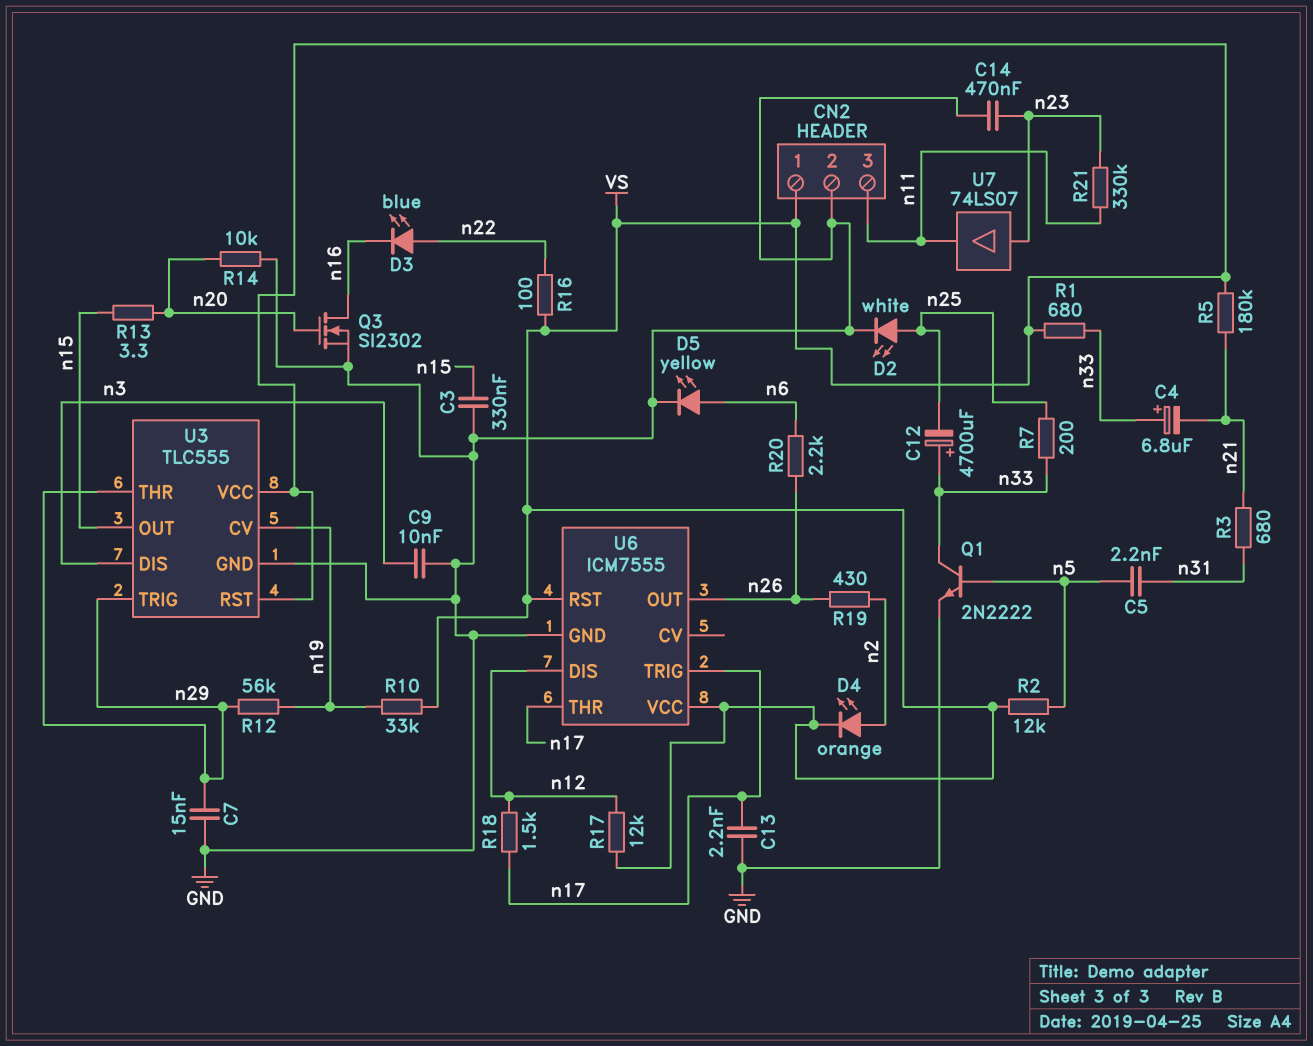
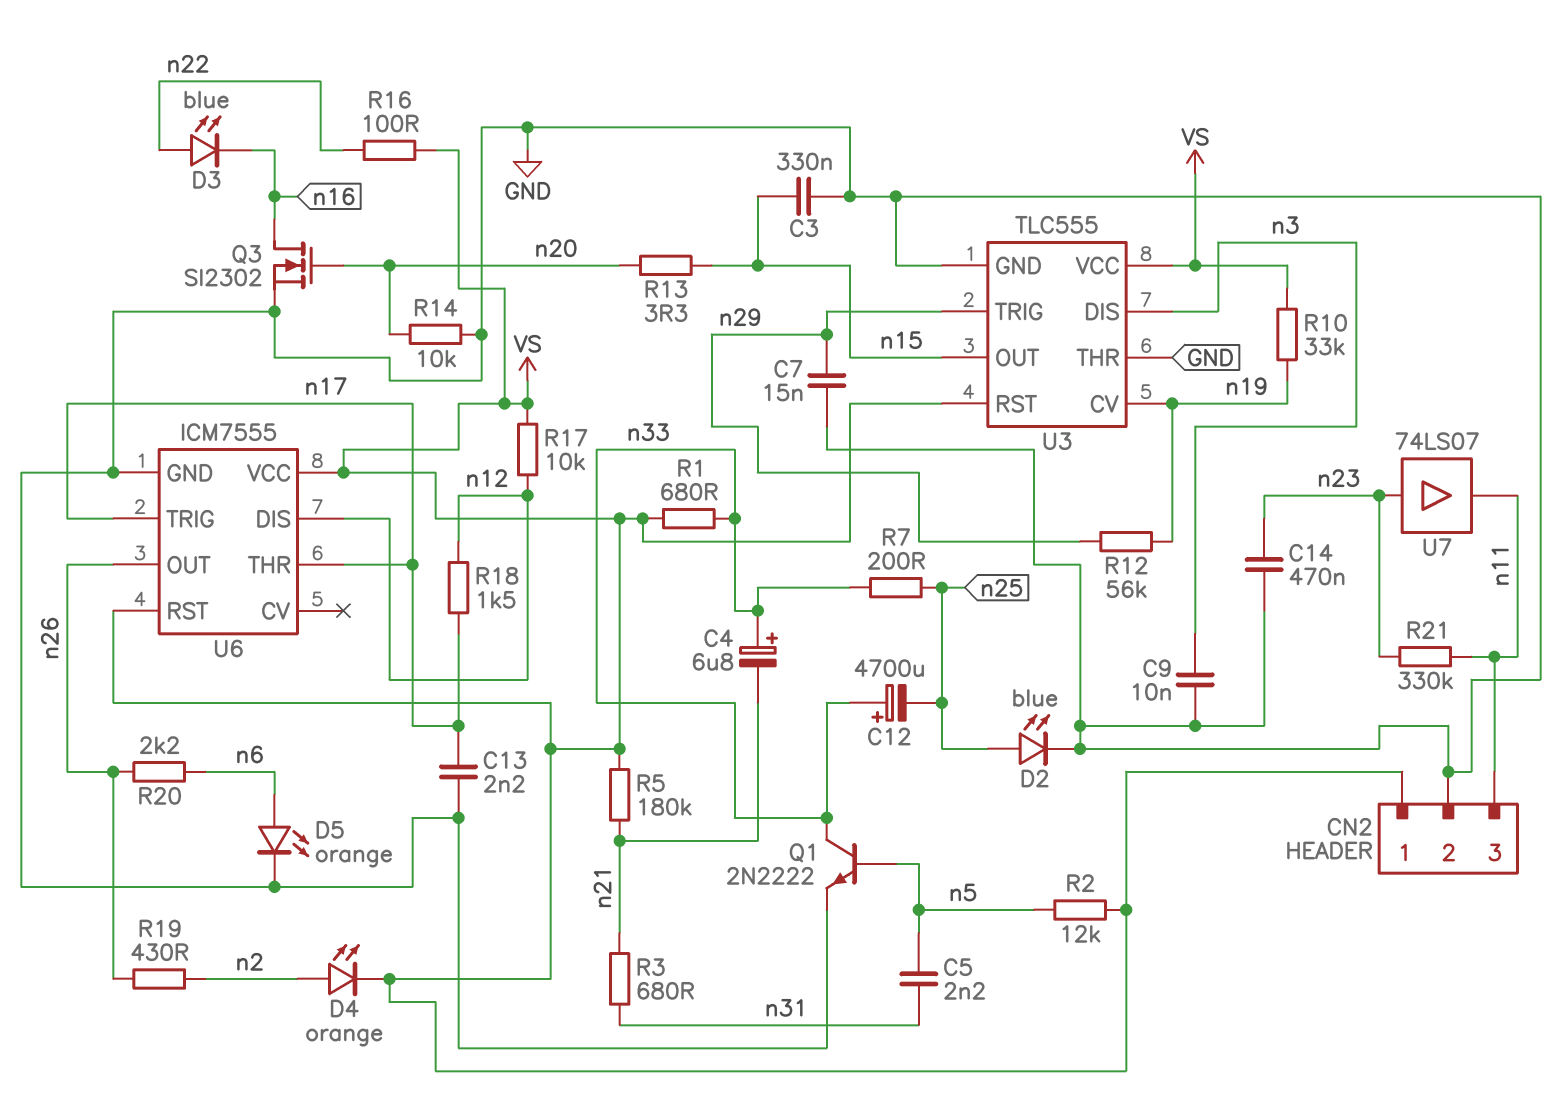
D2: LED white (A n25, K GND) -> LED blue (A n25, K GND)
D5: LED yellow (A n6, K GND) -> LED orange (A n6, K GND)
R17: 12k (VS, n12) -> 10k (VS, n12)
U3 pin THR: n29 -> GND

